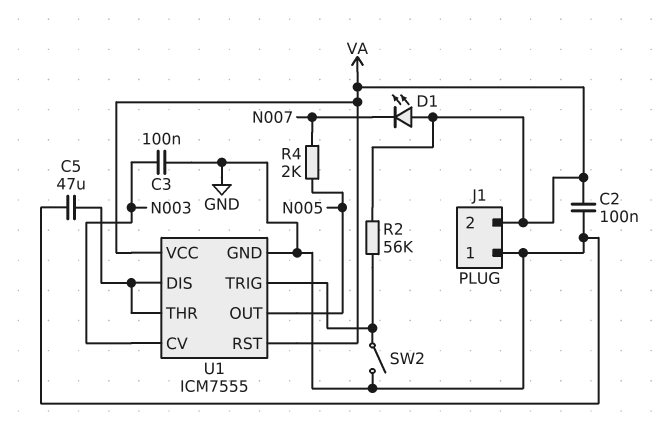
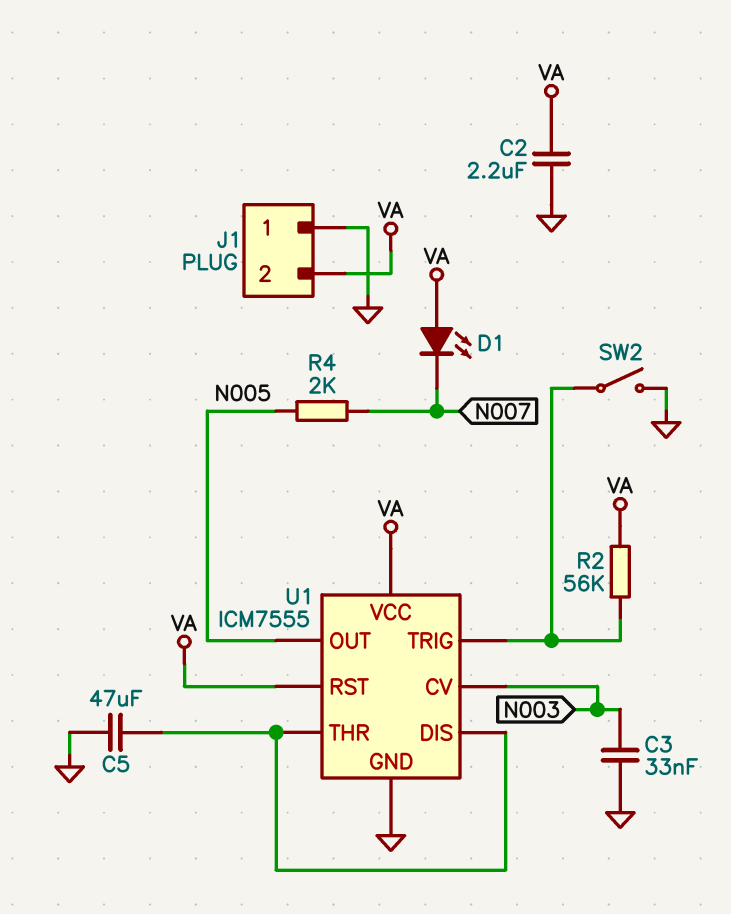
C2: 100nF (GND, VA) -> 2.2uF (GND, VA)
C3: 100nF (GND, N003) -> 33nF (GND, N003)

